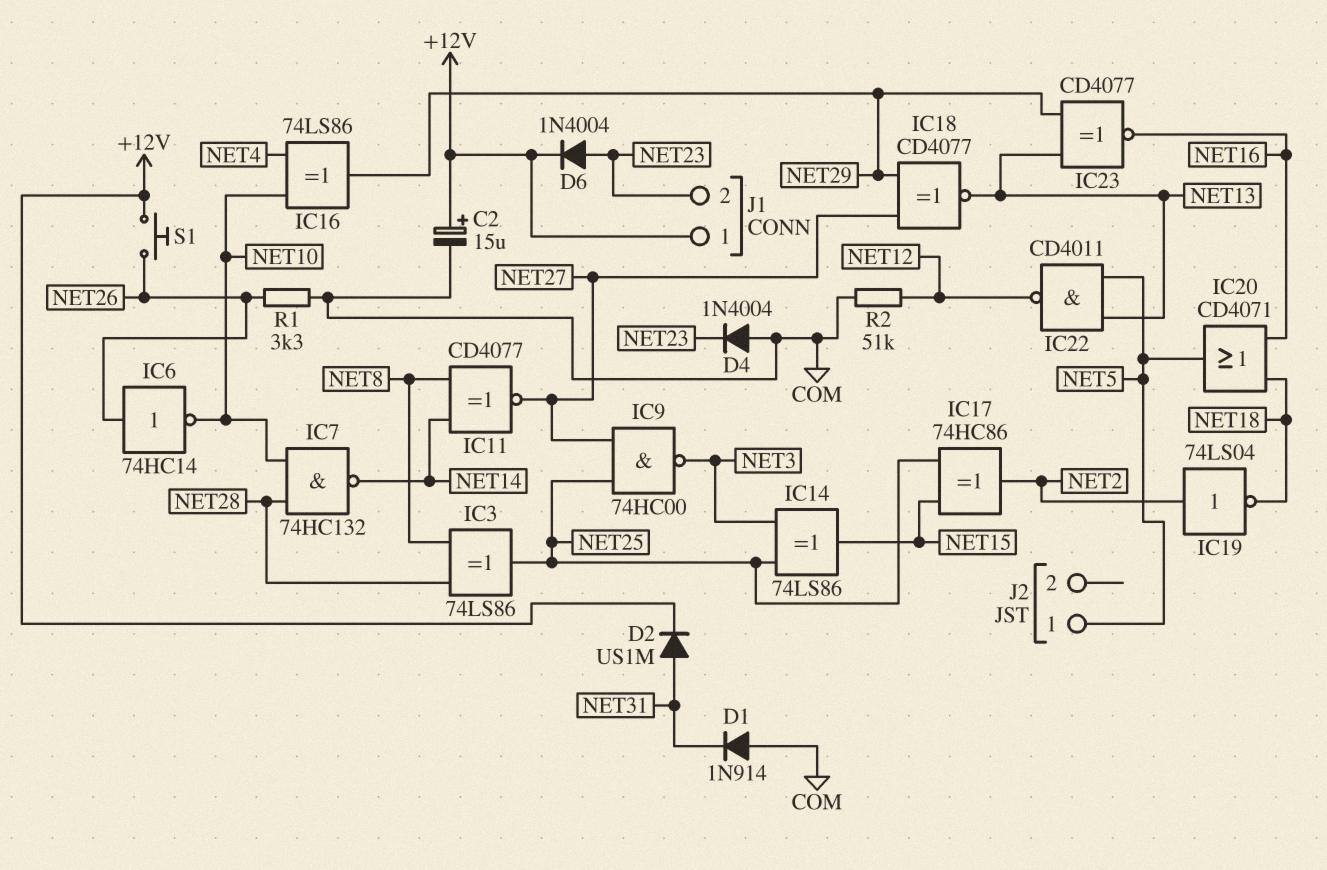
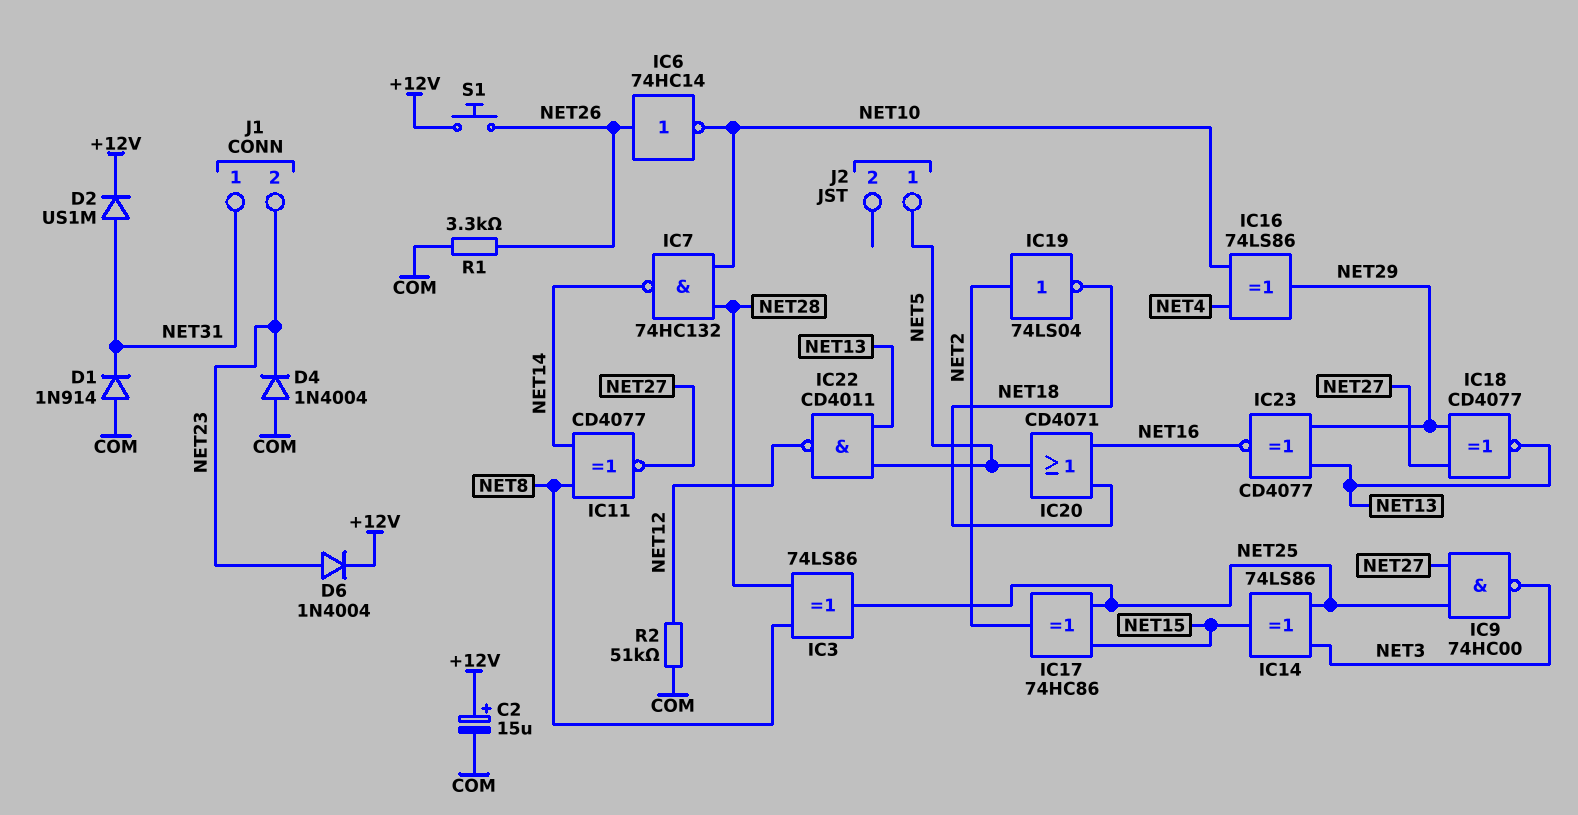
J1 pin 1: +12V -> NET31

